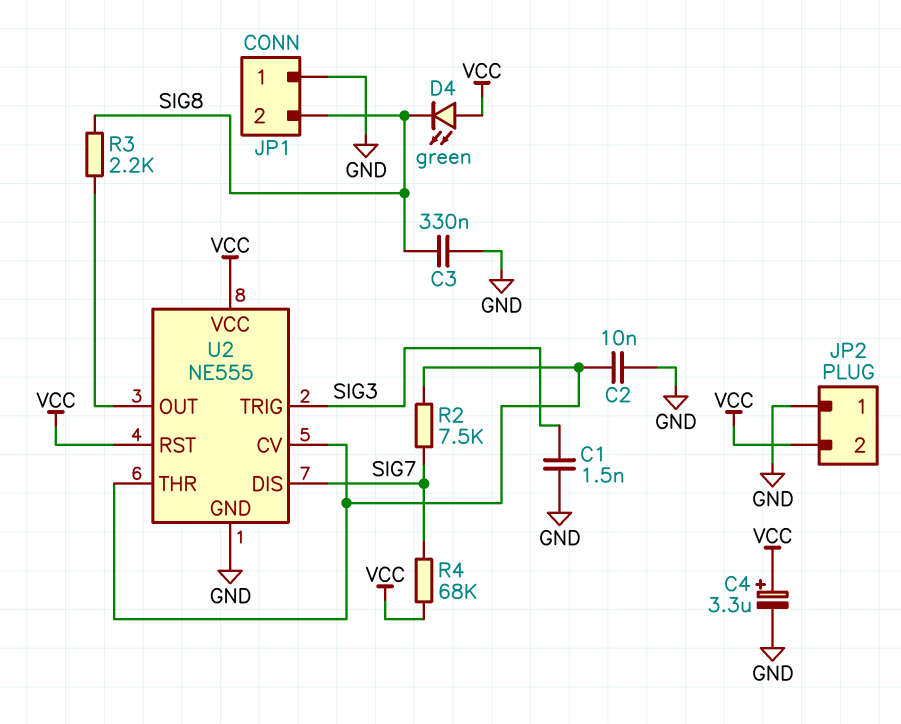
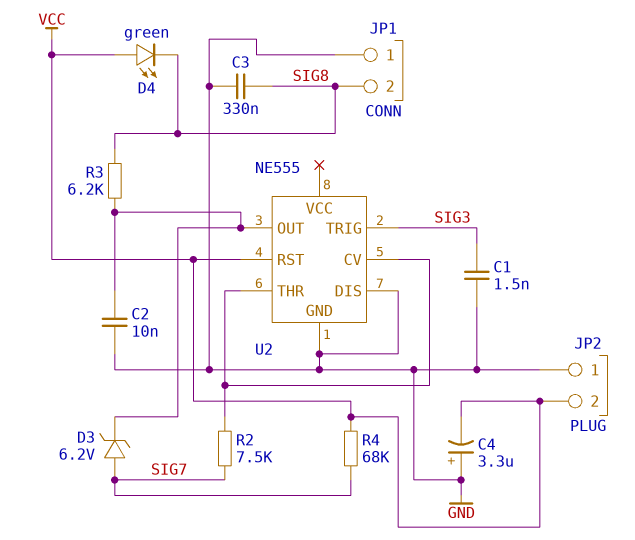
C2: 10nF (GND, U2/CV) -> 10nF (GND, U2/OUT)
C4: 3.3uF (plus VCC, minus GND) -> 3.3uF (plus GND, minus VCC)
D3: none -> zener 6.2V (A SIG7, K U2/OUT)
R3: 2.2k (SIG8, U2/OUT) -> 6.2k (SIG8, U2/OUT)
U2 pin DIS: SIG7 -> GND
U2 pin VCC: VCC -> none

